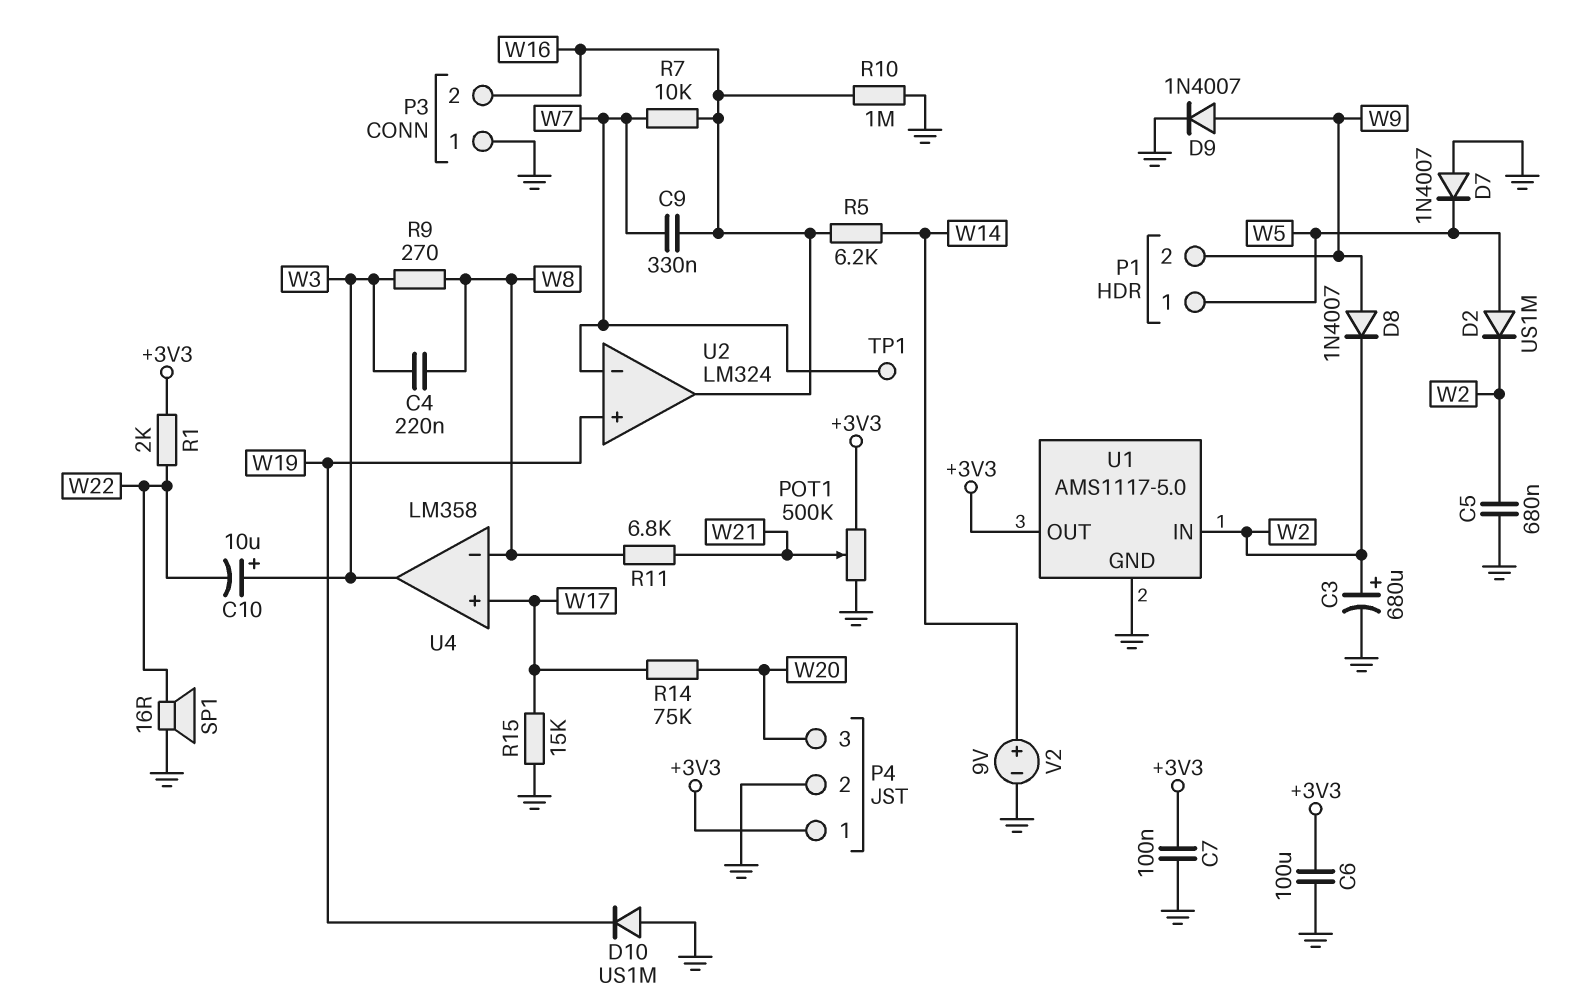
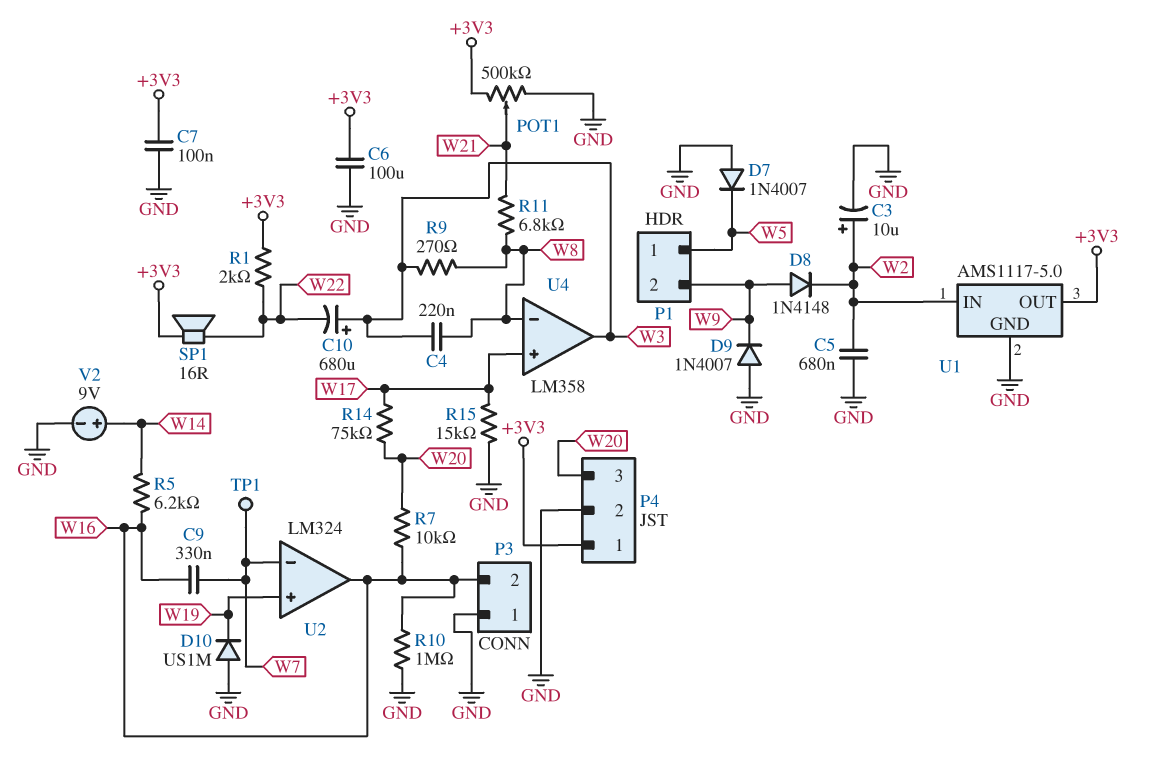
C3: 680uF (plus W2, minus GND) -> 10uF (plus W2, minus GND)
C10: 10uF (plus W3, minus W22) -> 680uF (plus W3, minus W22)
D2: diode US1M (A W5, K W2) -> none
D8: diode 1N4007 (A W9, K W2) -> diode 1N4148 (A W9, K W2)
D9: diode 1N4007 (A W9, K GND) -> diode 1N4007 (A GND, K W9)
R7: 10k (W7, W16) -> 10k (W16, W20)
SP1: speaker 16R (GND, W22) -> speaker 16R (+3V3, W22)

